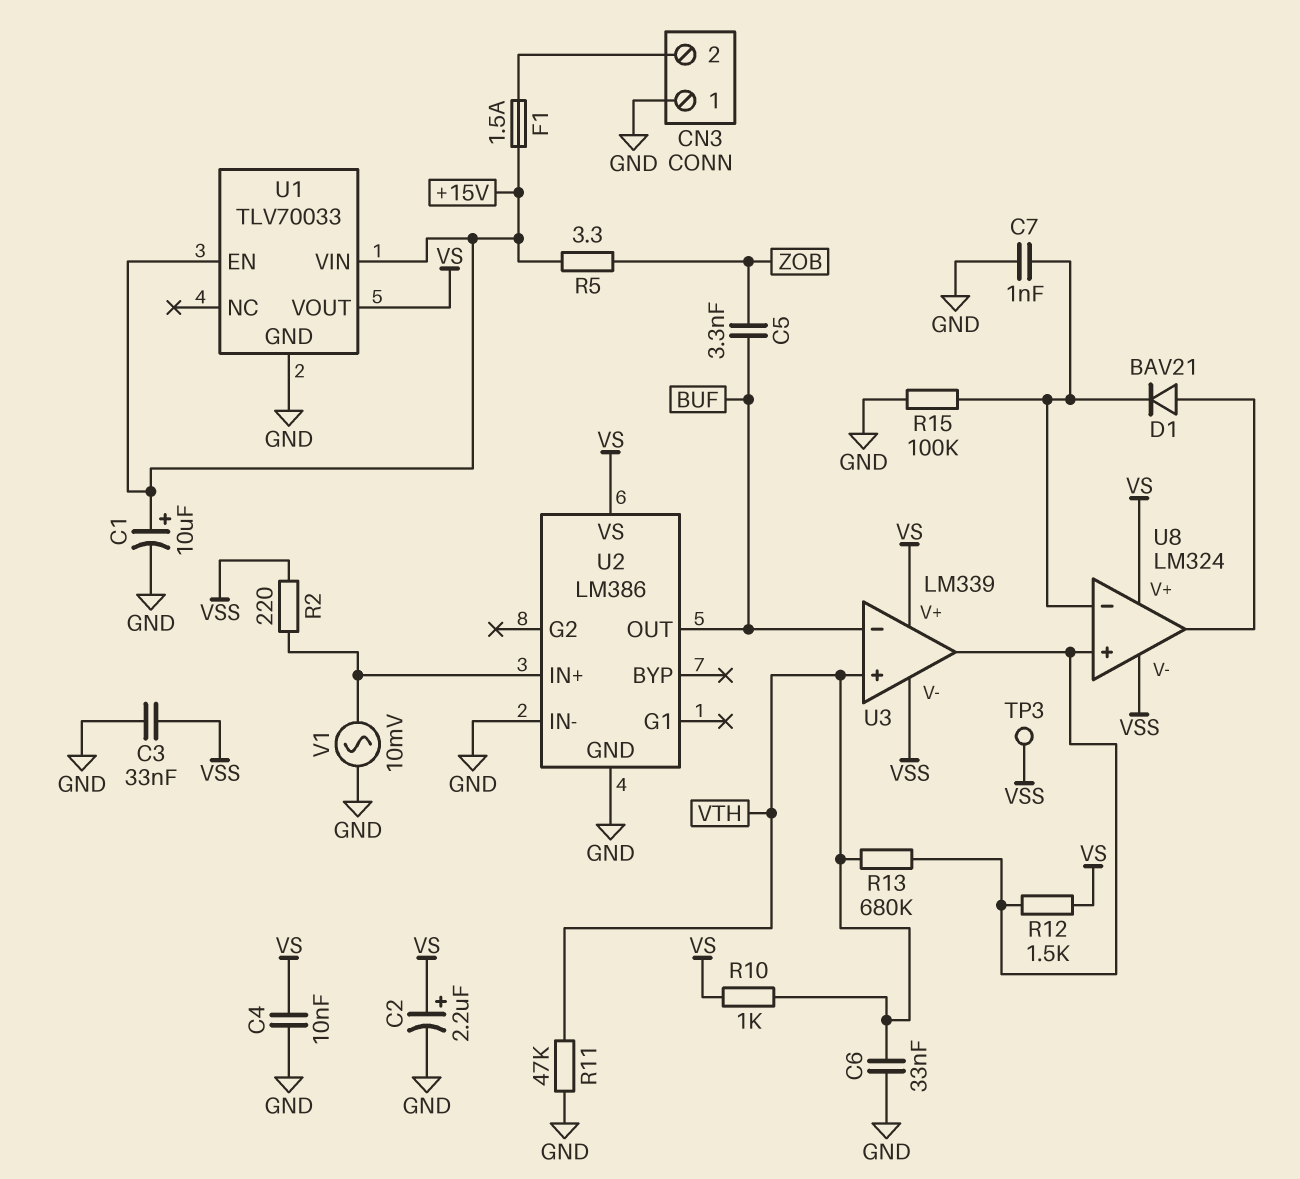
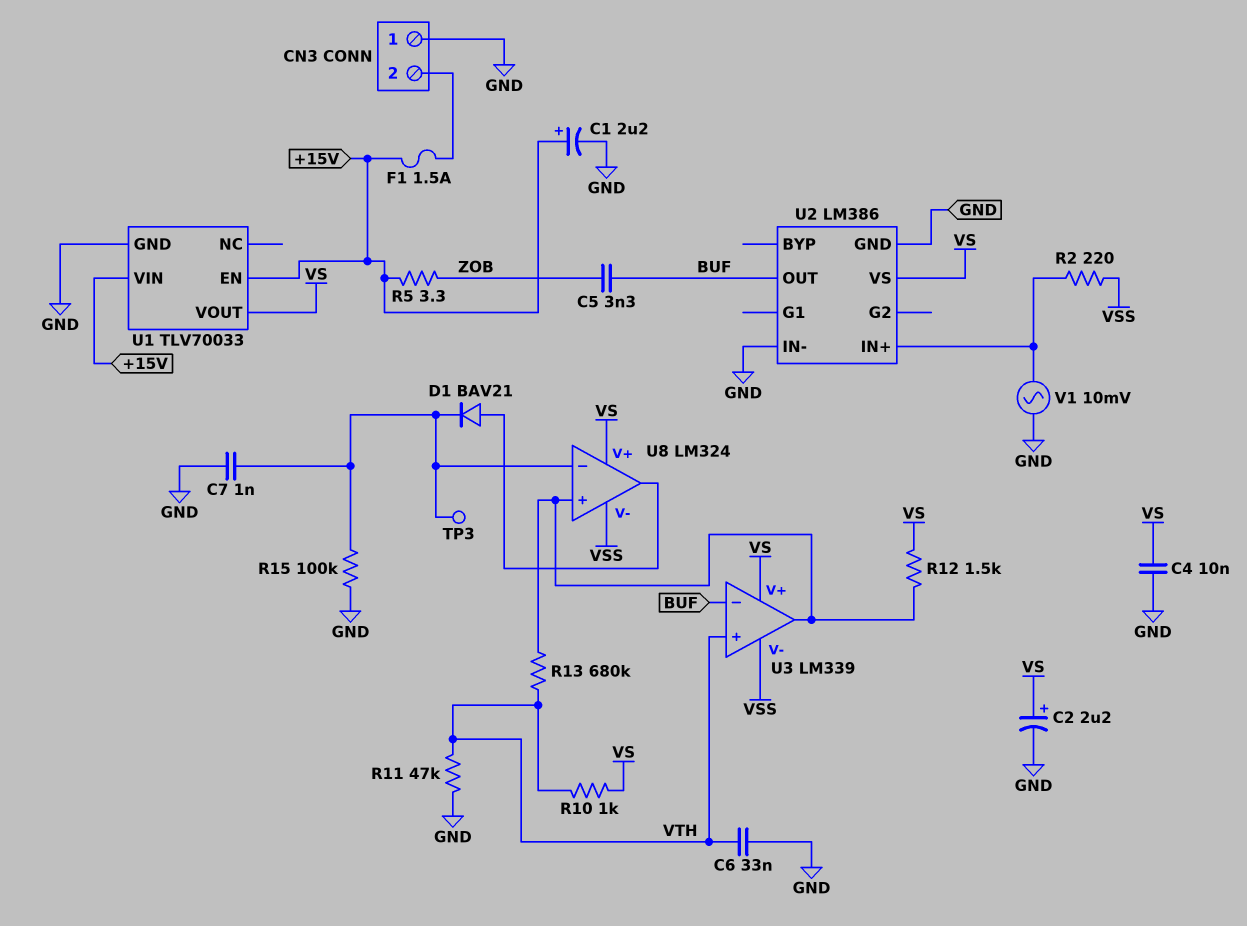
C1: 10uF (plus +15V, minus GND) -> 2.2uF (plus +15V, minus GND)
C3: 33nF (GND, VSS) -> none
TP3: test point (VSS) -> test point (U8/in-)

